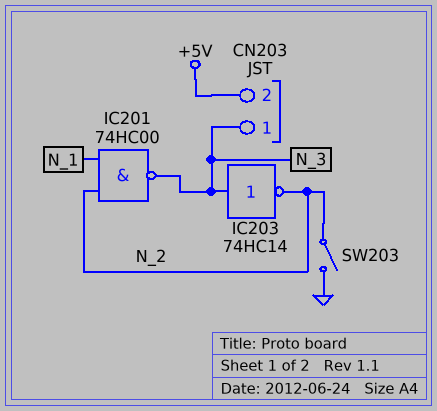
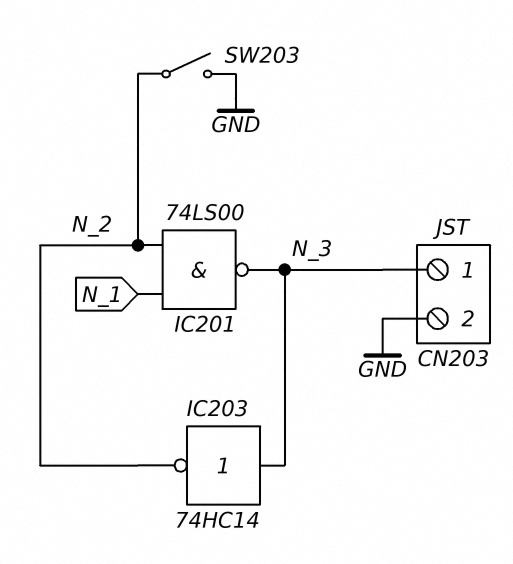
CN203 pin 2: +5V -> GND
IC201: NAND 74HC00 (in N_1, in N_2, out N_3) -> NAND 74LS00 (in N_1, in N_2, out N_3)

